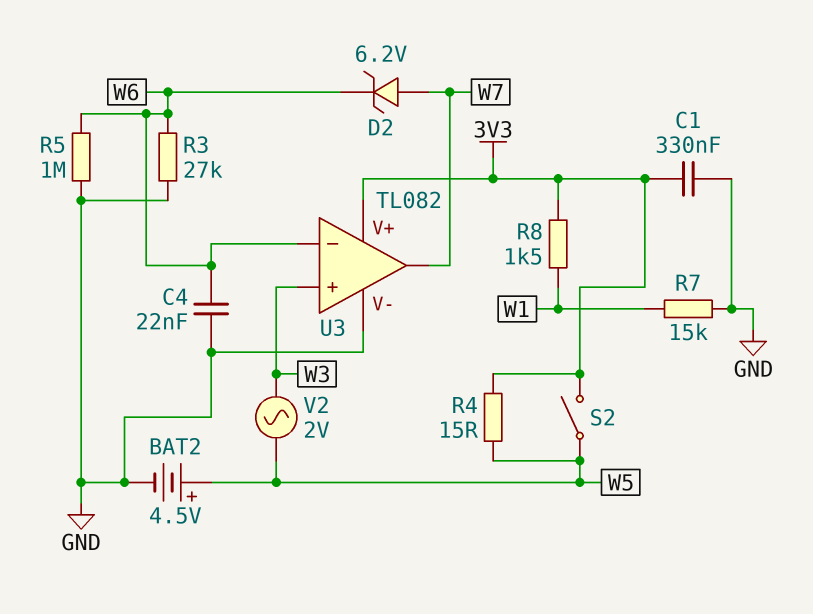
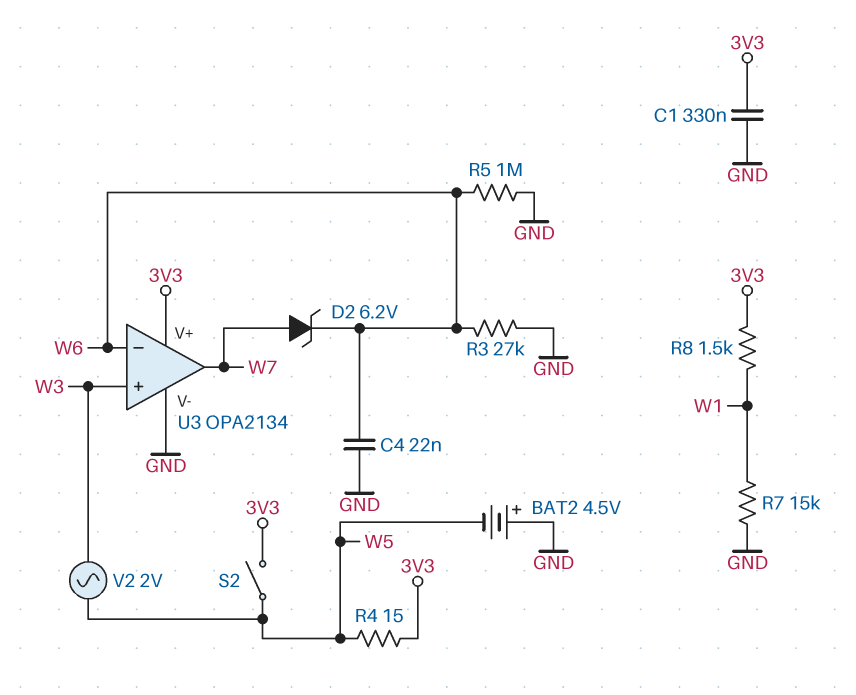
BAT2: 4.5V (plus W5, minus GND) -> 4.5V (plus GND, minus W5)
U3: TL082 -> OPA2134

